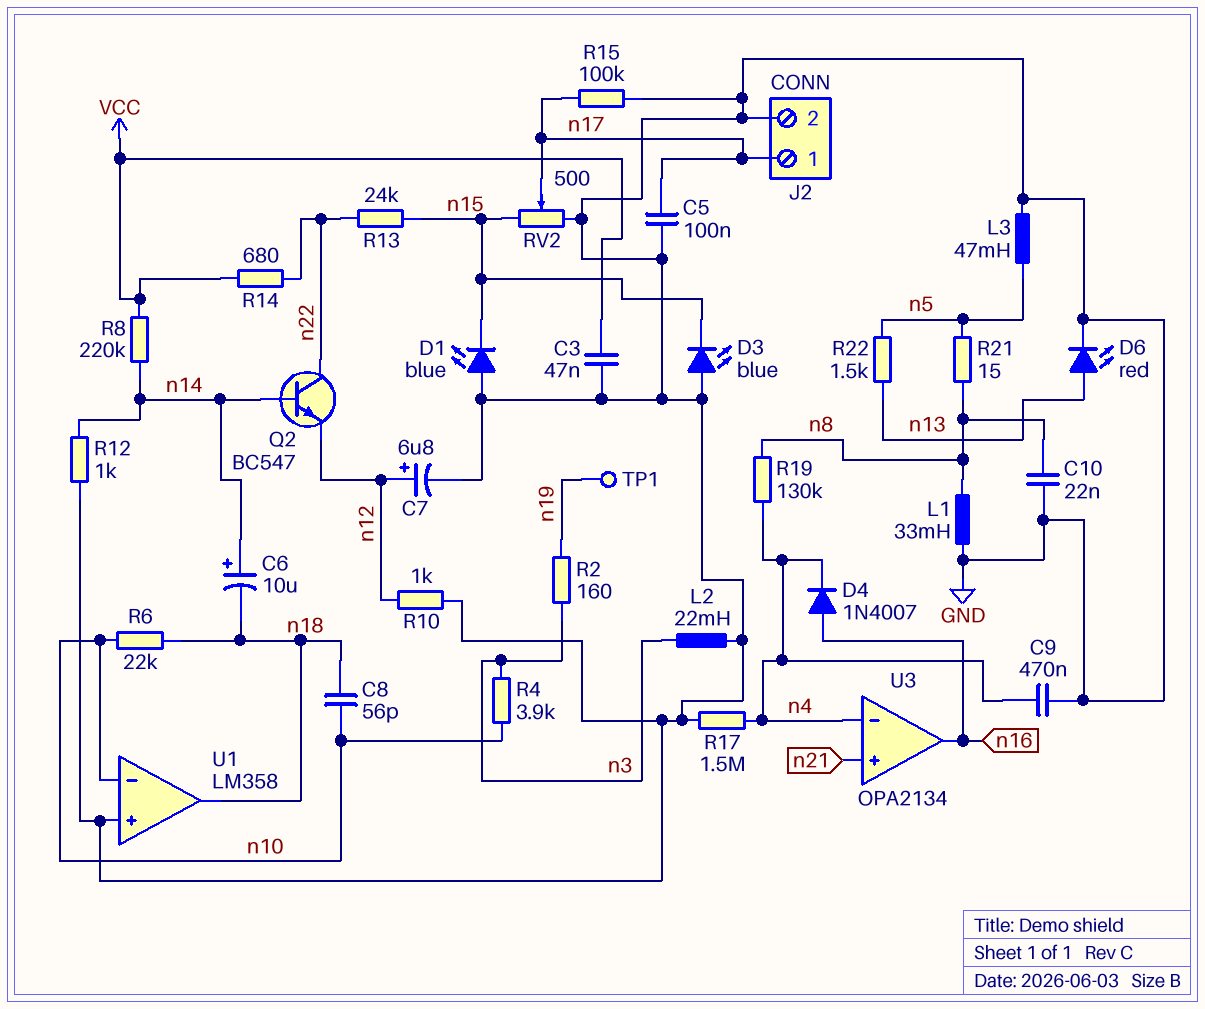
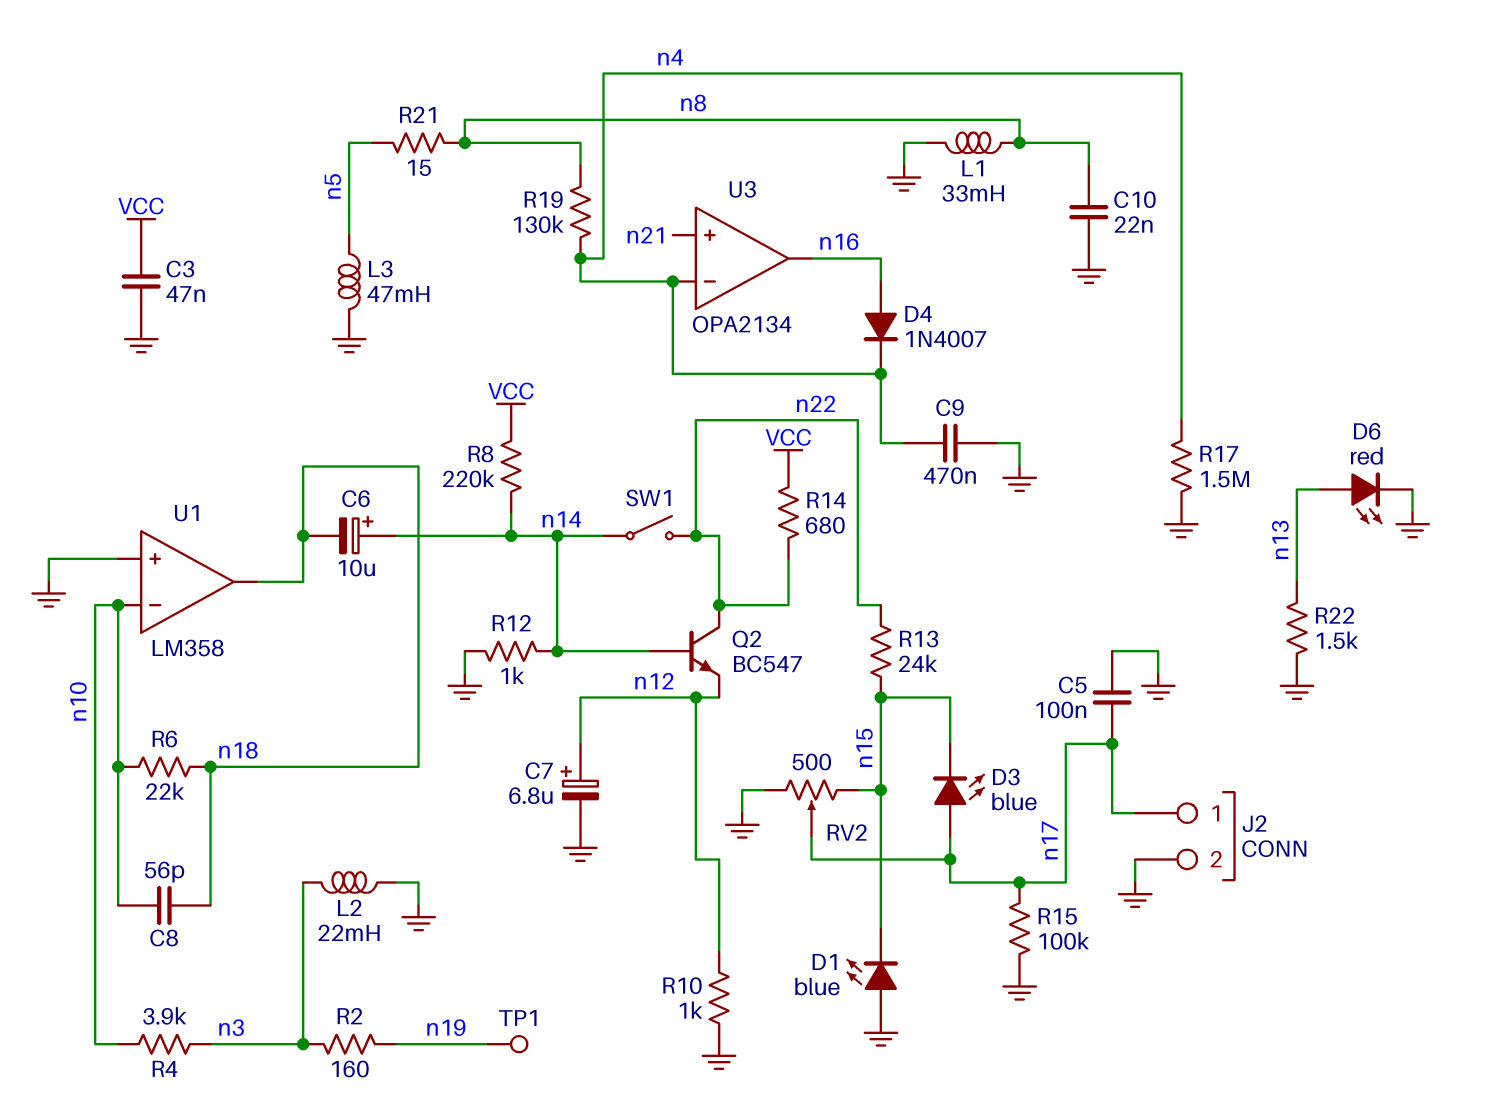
D3: LED blue (A GND, K n15) -> LED blue (A n17, K n15)
R22: 1.5k (n5, n13) -> 1.5k (GND, n13)
SW1: none -> switch (n14, n22)

